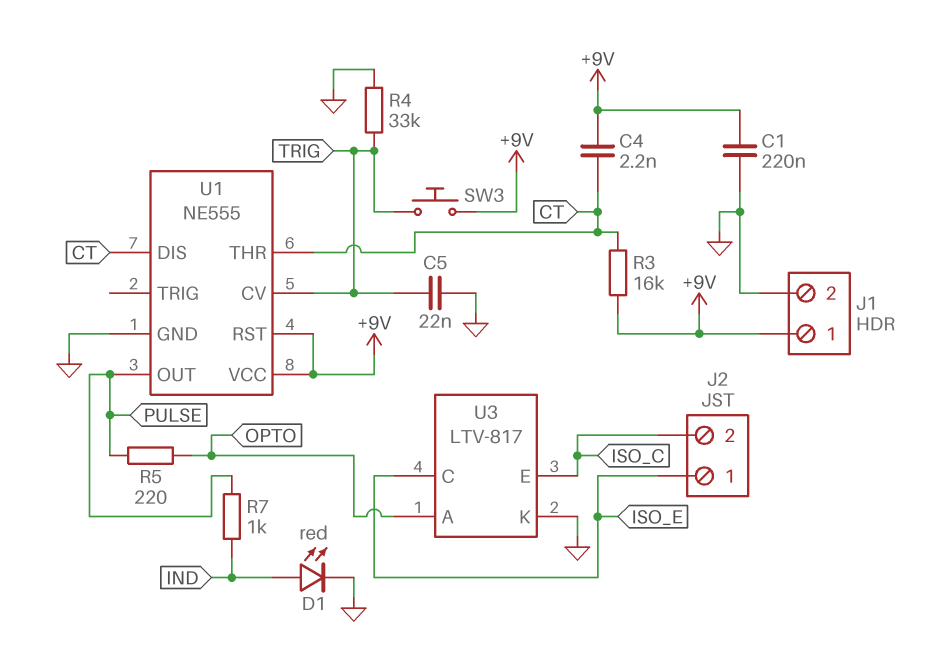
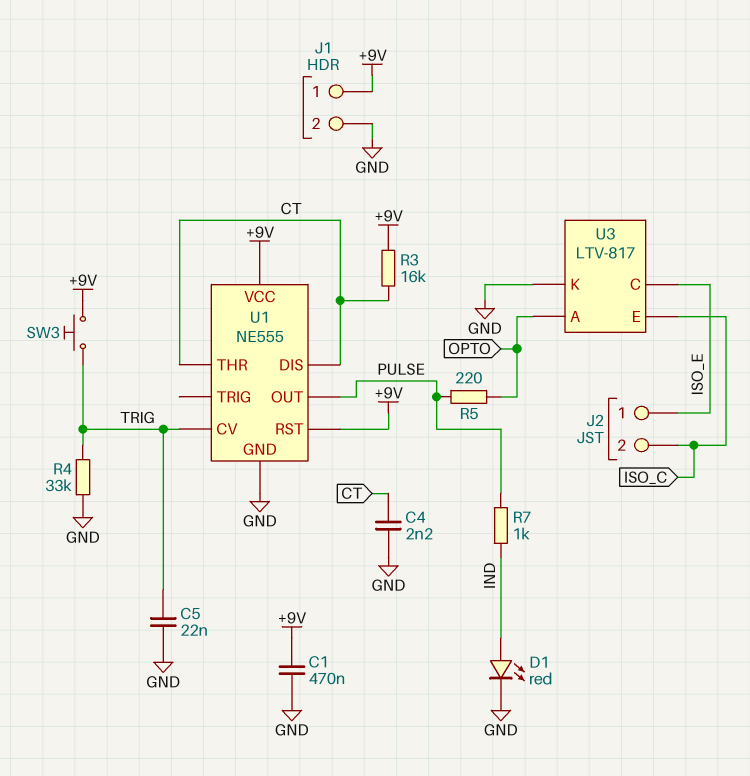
C1: 220nF (+9V, GND) -> 470nF (+9V, GND)
C4: 2.2nF (+9V, CT) -> 2.2nF (CT, GND)

